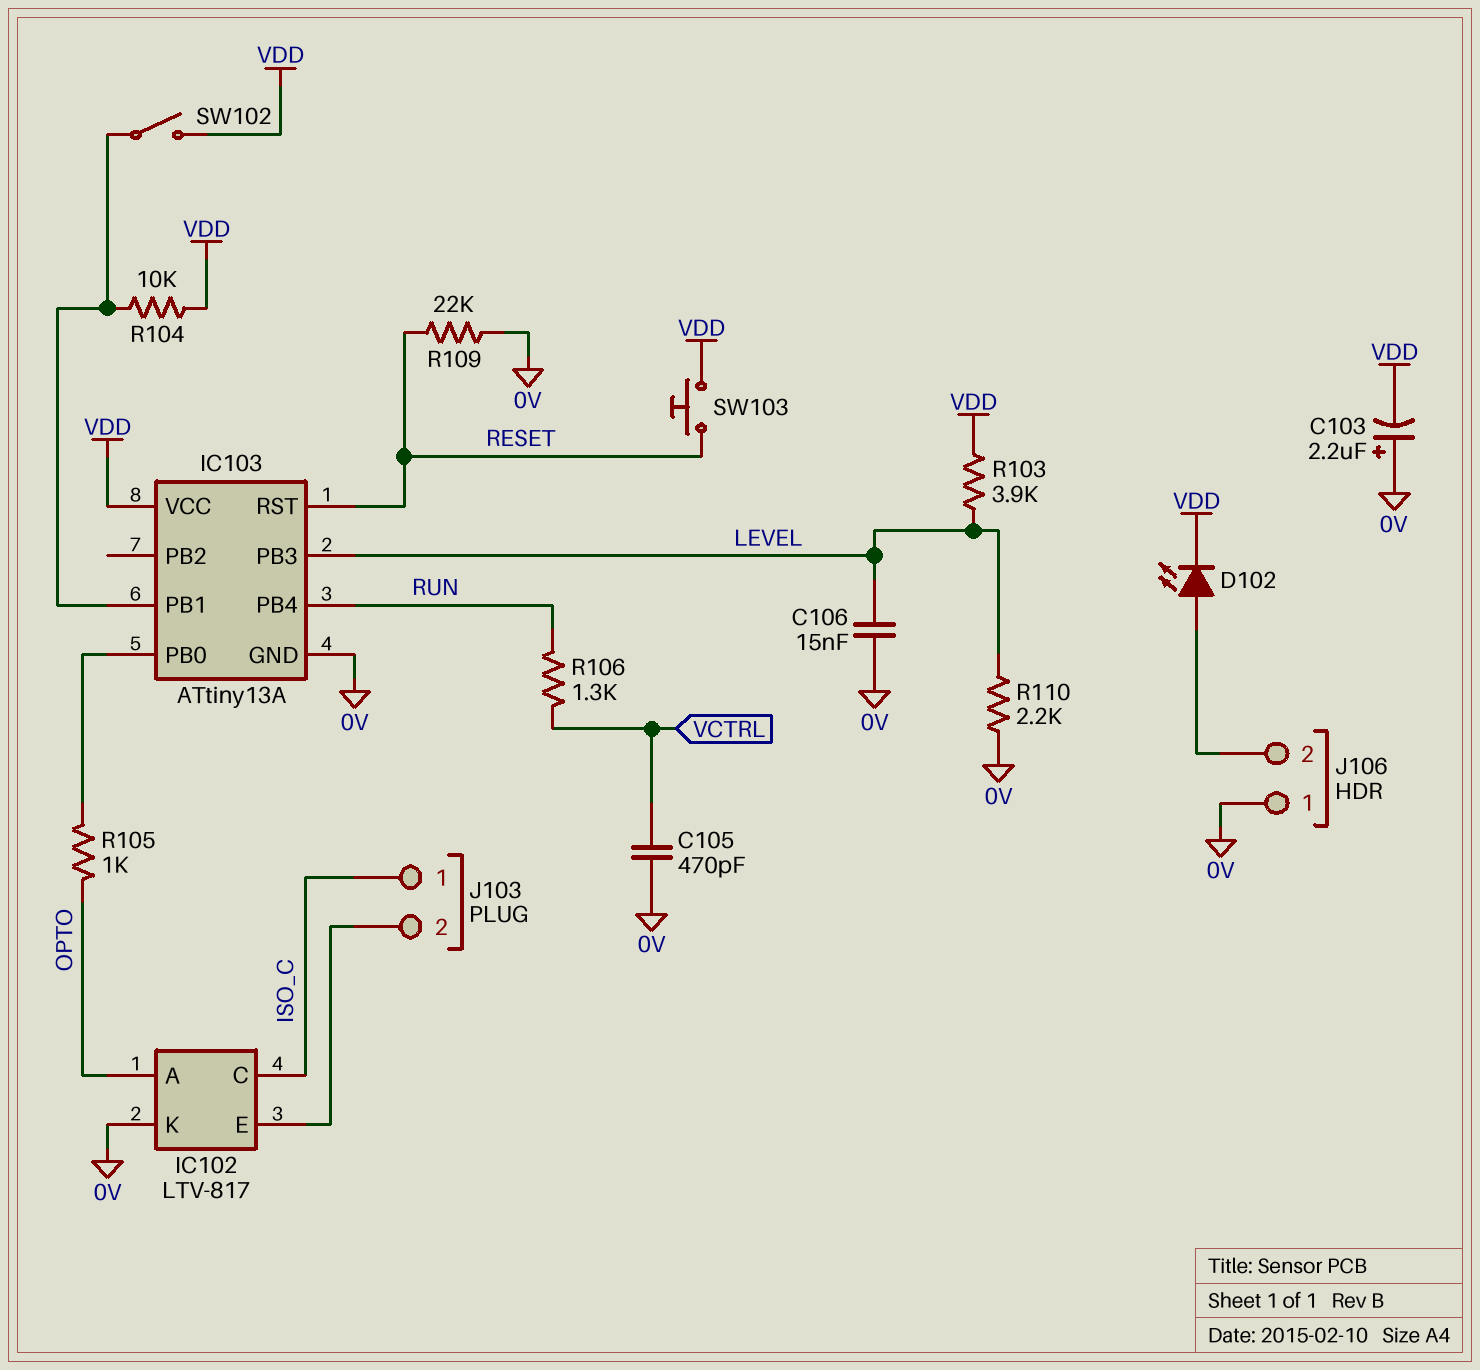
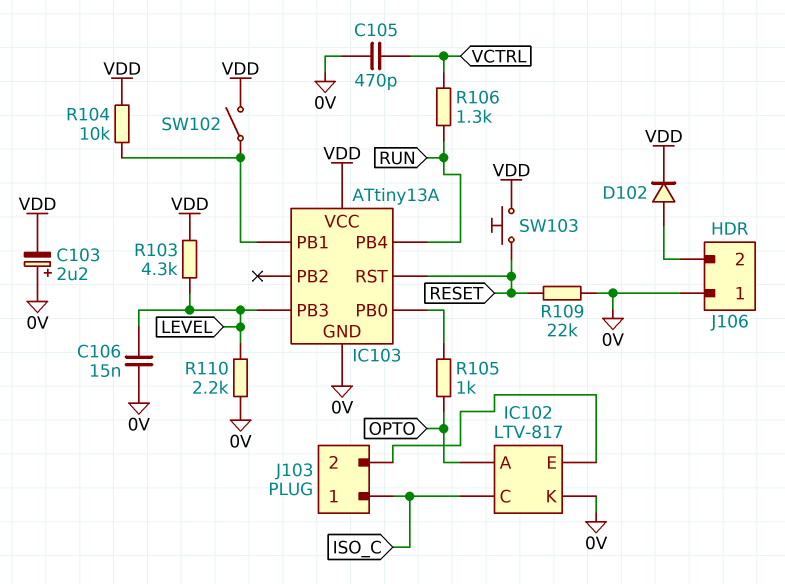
D102: LED (A J106/2, K VDD) -> diode (A J106/2, K VDD)
R103: 3.9k (LEVEL, VDD) -> 4.3k (LEVEL, VDD)

